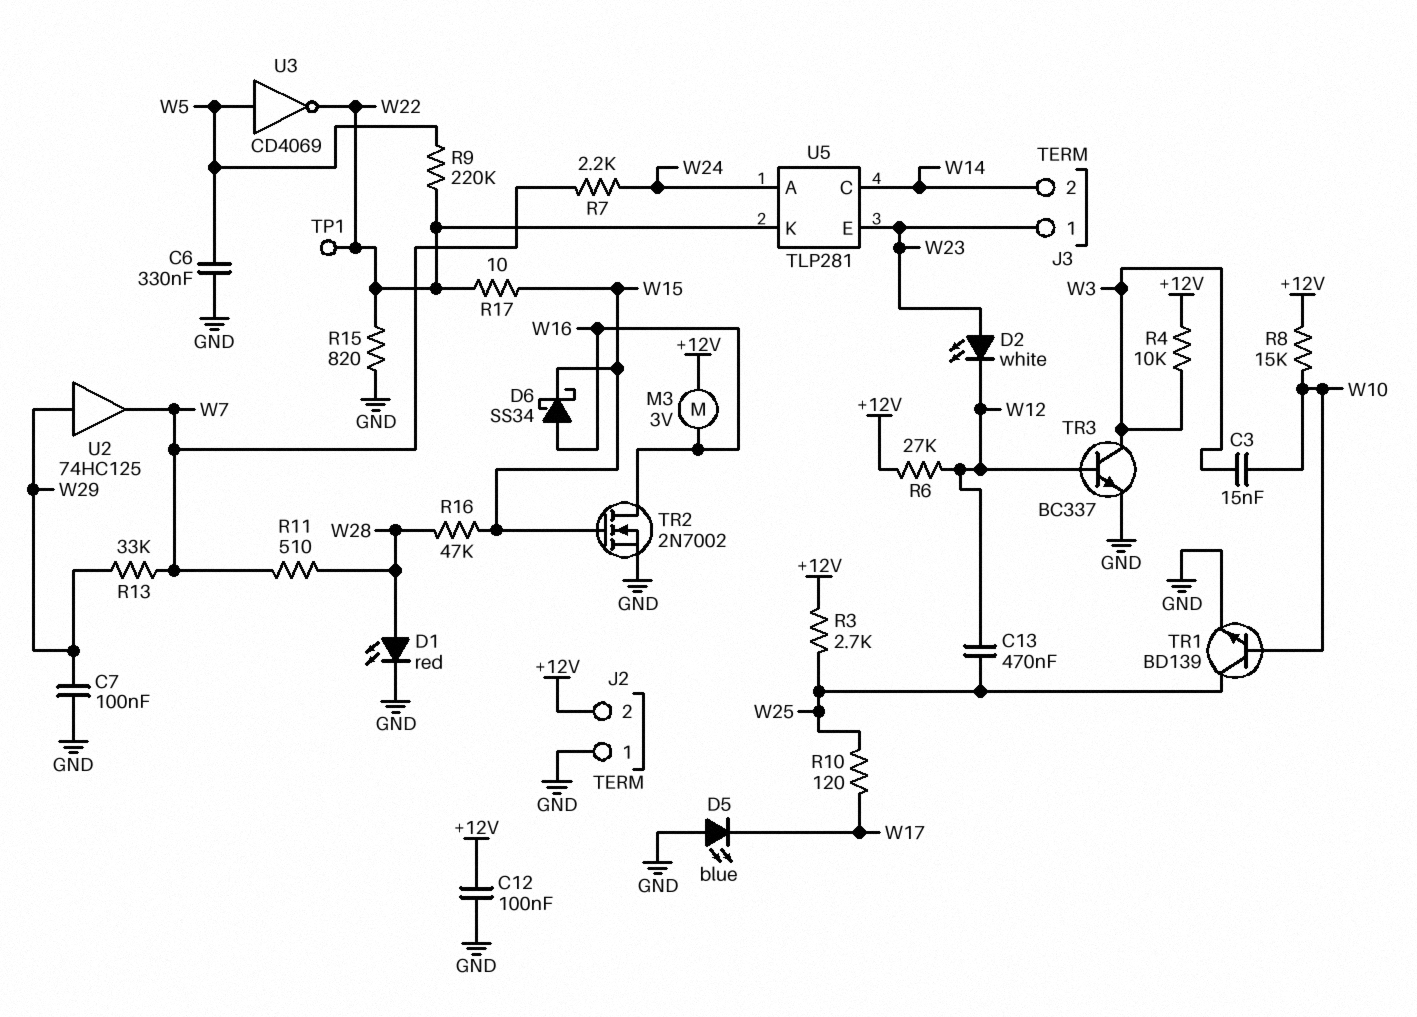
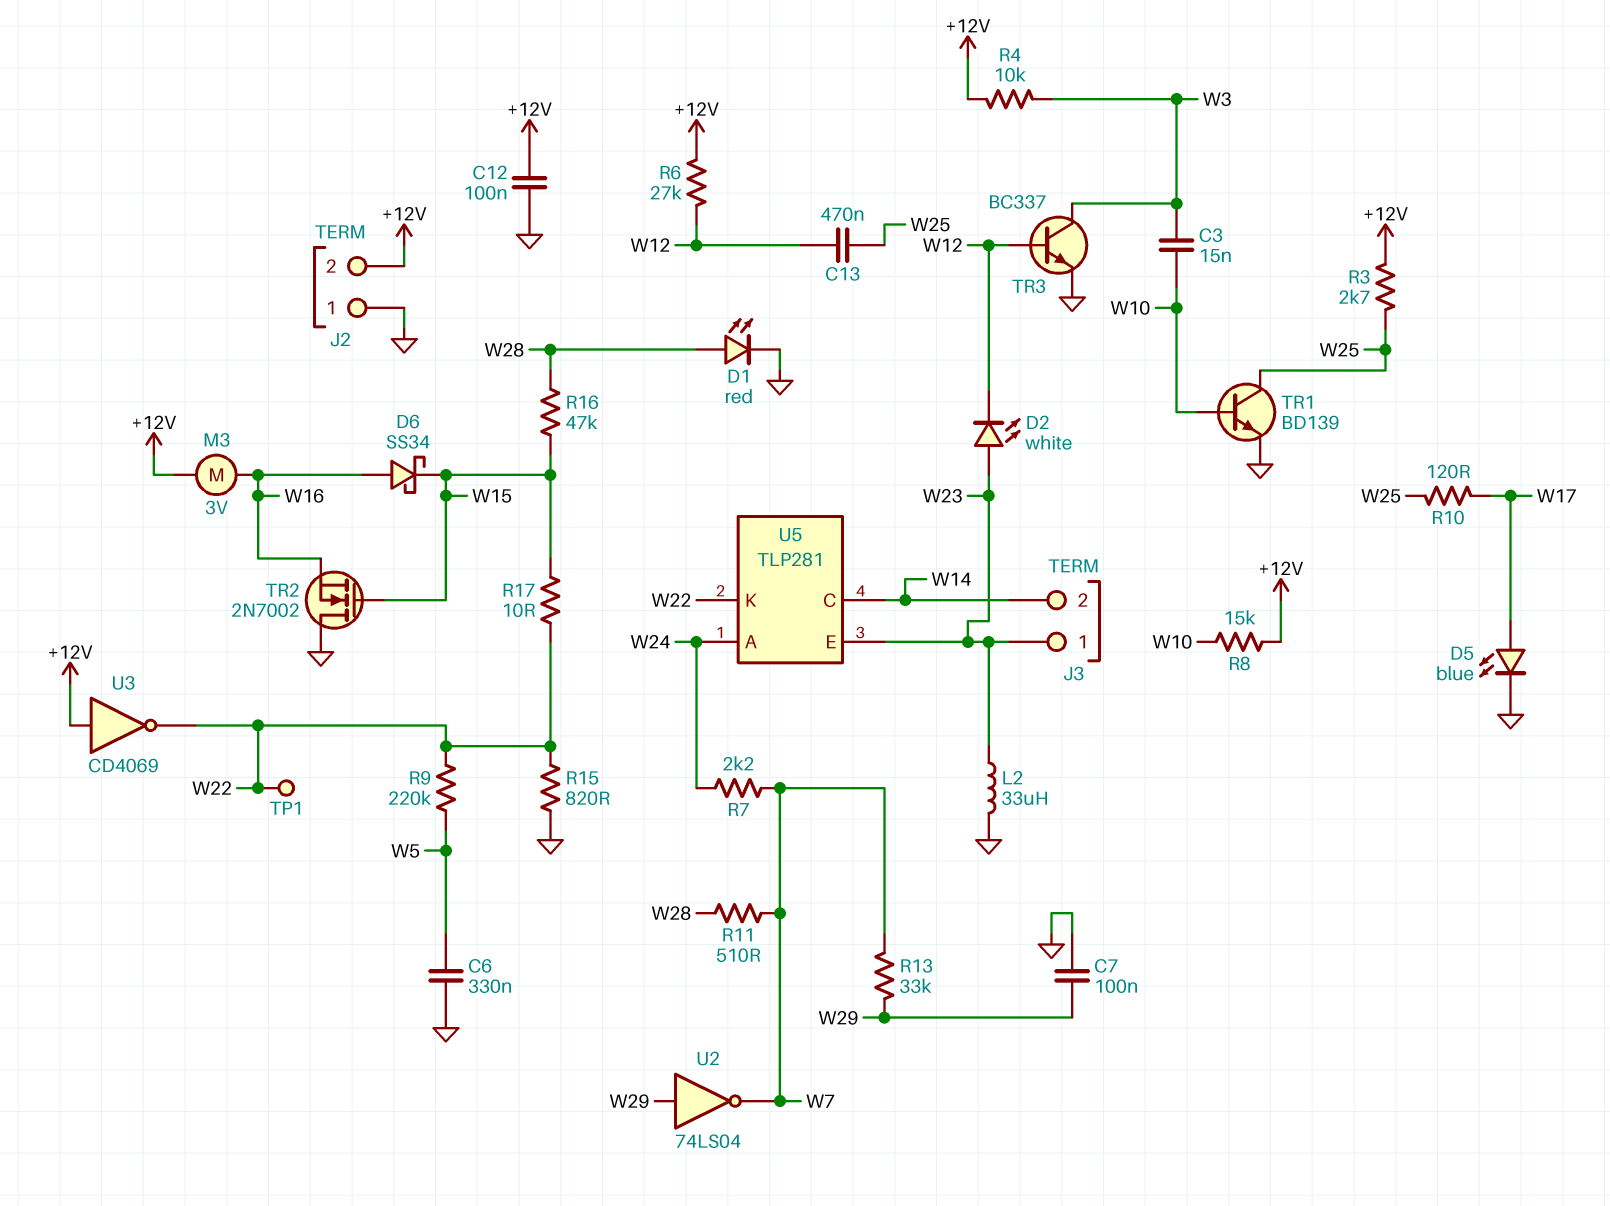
D5: LED blue (A GND, K W17) -> LED blue (A W17, K GND)
L2: none -> 33uH (GND, W23)
TR2: NMOS 2N7002 (G W15, D W16, S GND) -> NMOS 2N7002 (G W15, D GND, S W16)
U2: buffer 74HC125 (in W29, out W7) -> NOT 74LS04 (in W29, out W7)
U3: NOT CD4069 (in W5, out W22) -> NOT CD4069 (in +12V, out W22)

